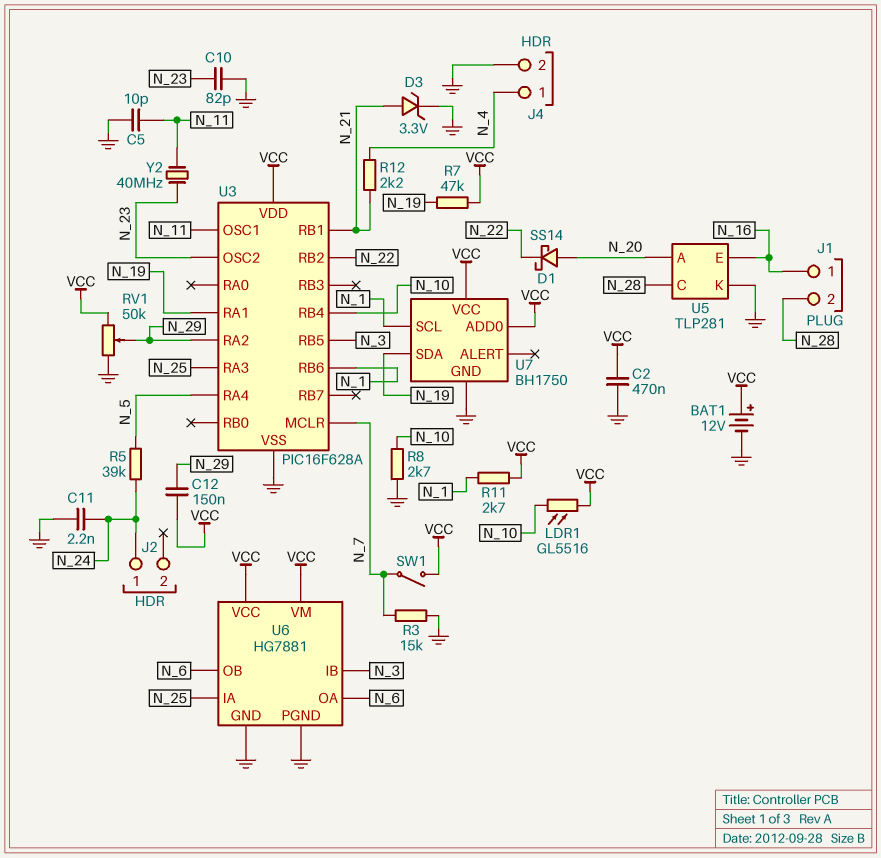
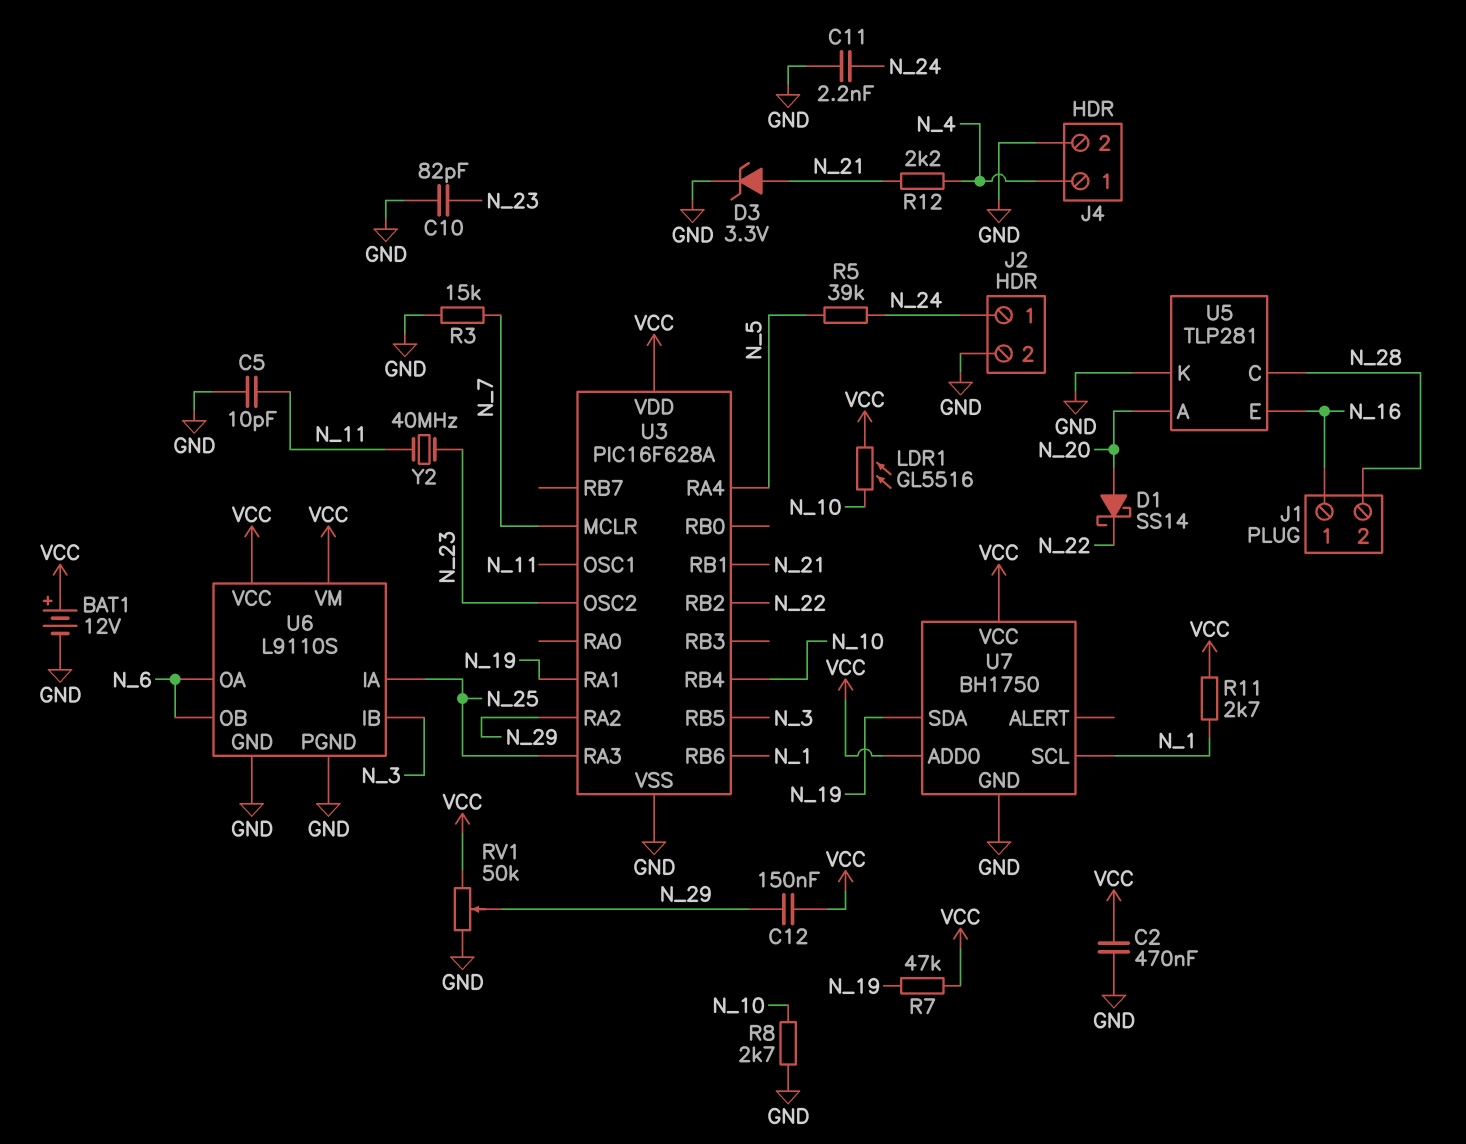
J2 pin 2: none -> GND
SW1: switch (N_7, VCC) -> none
U6: HG7881 -> L9110S

